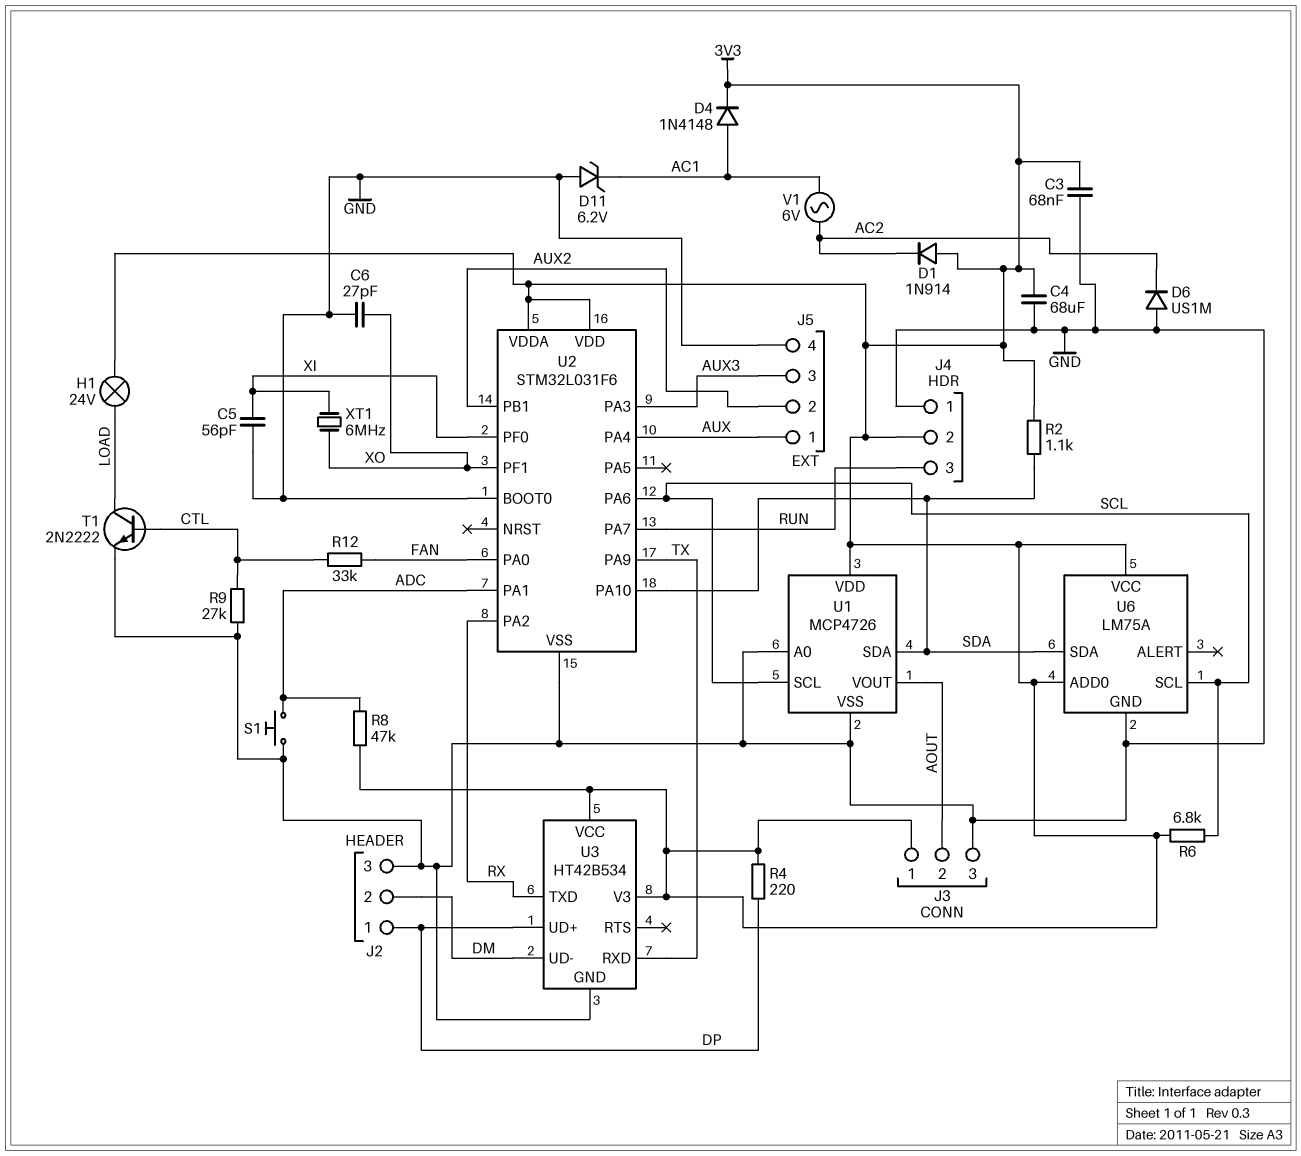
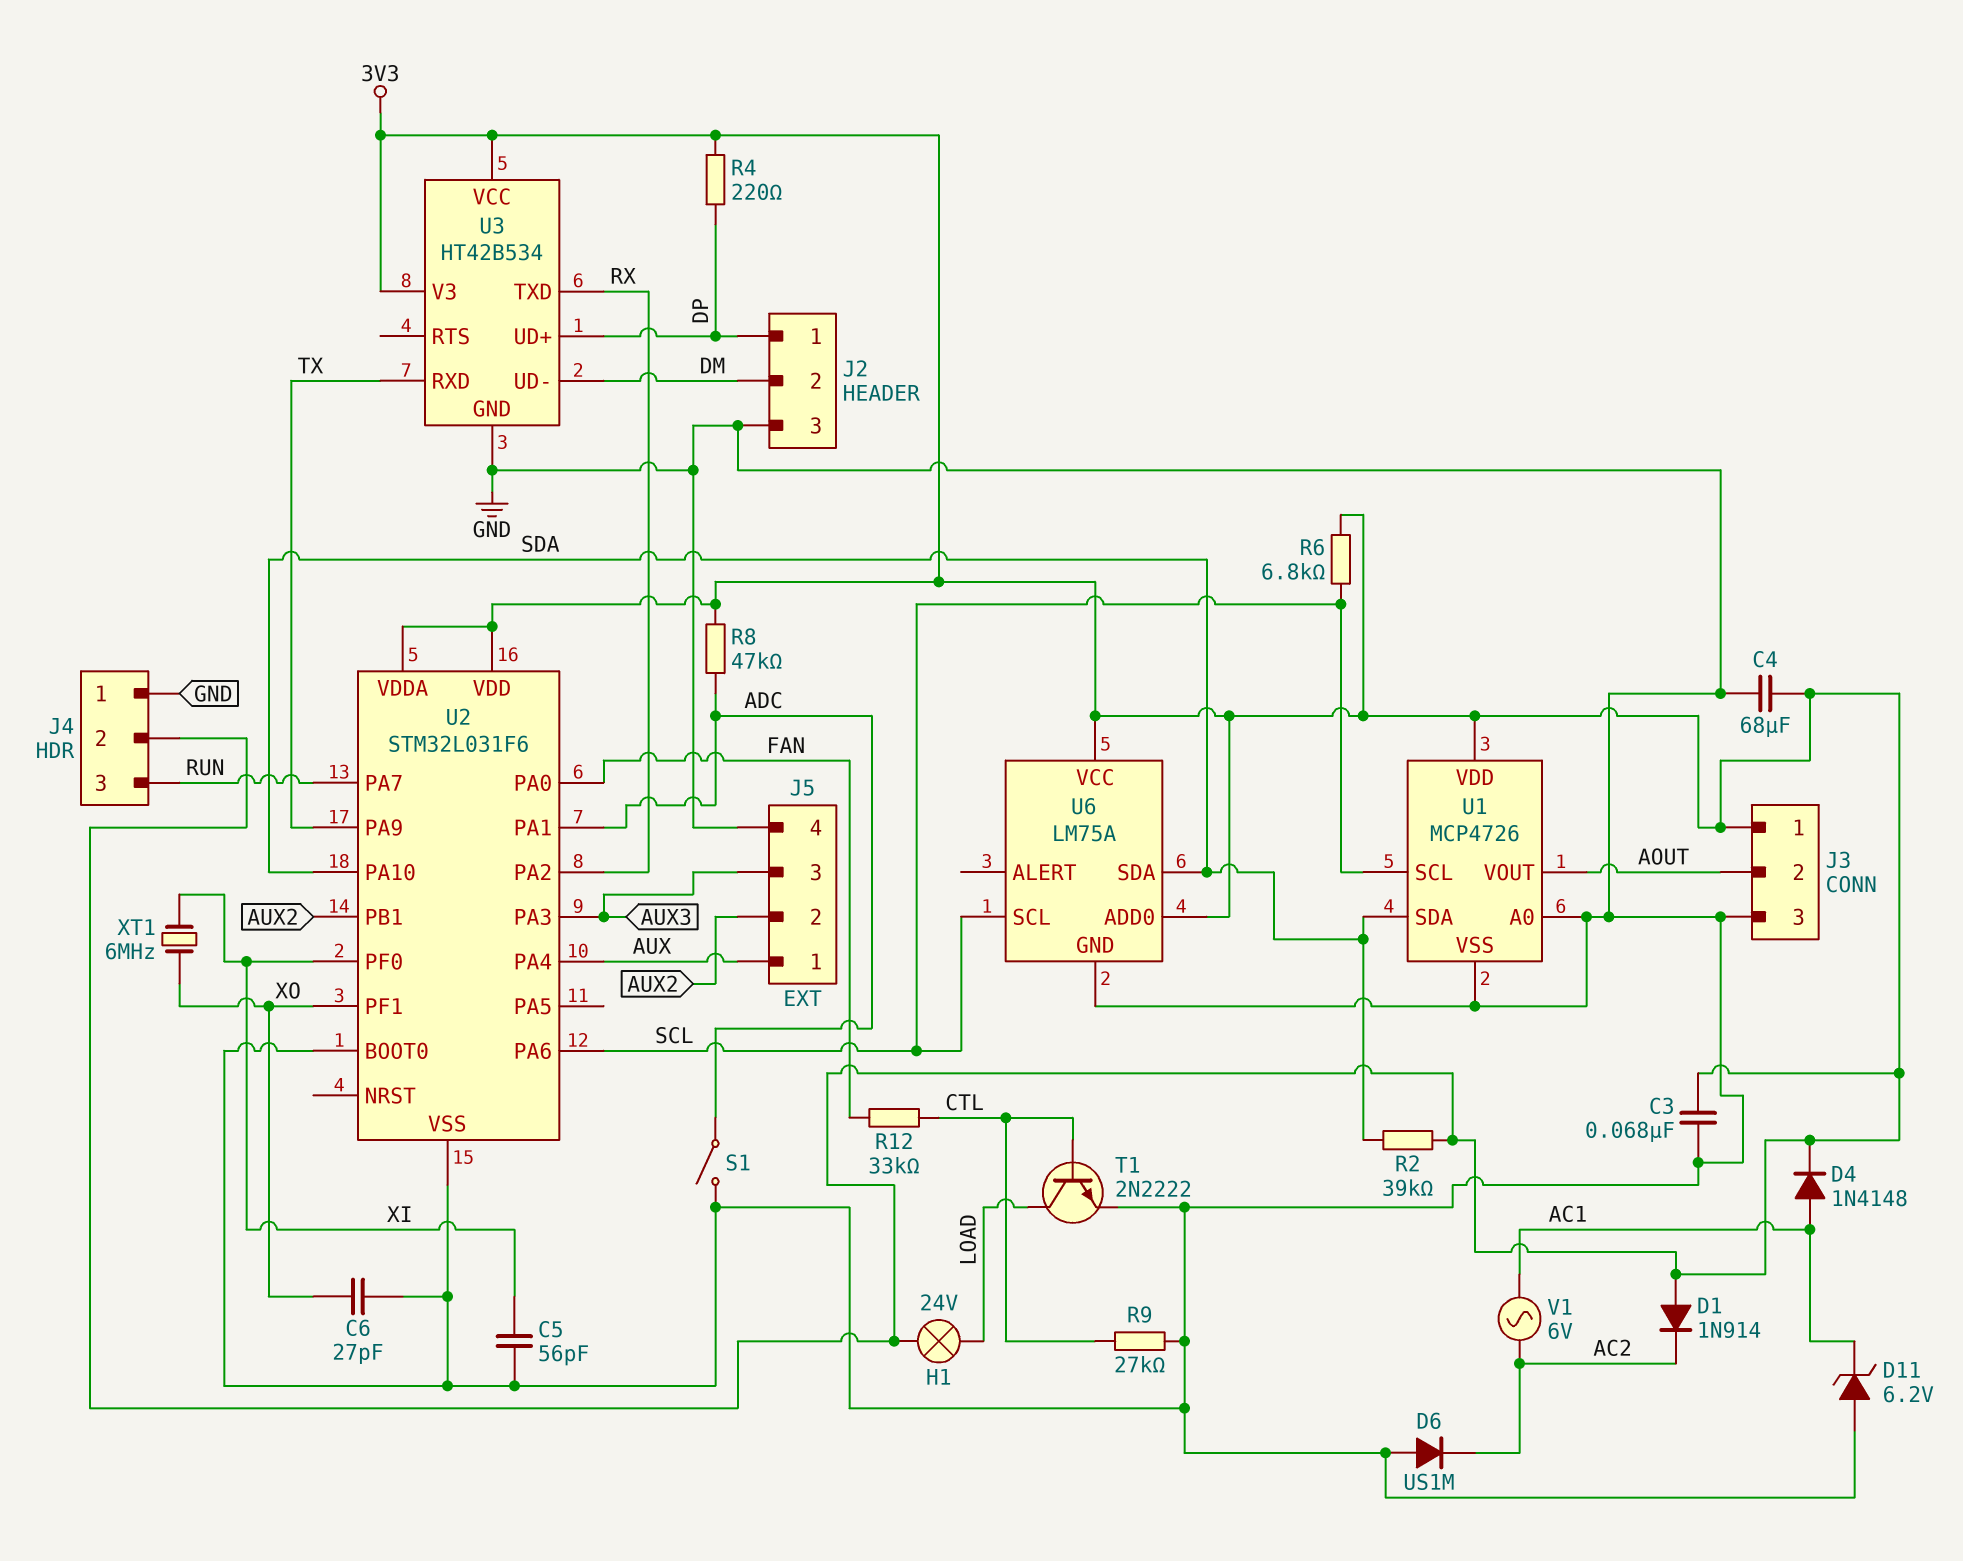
R2: 1.1k (3V3, SDA) -> 39k (3V3, SDA)
S1: button (ADC, GND) -> switch (ADC, GND)

